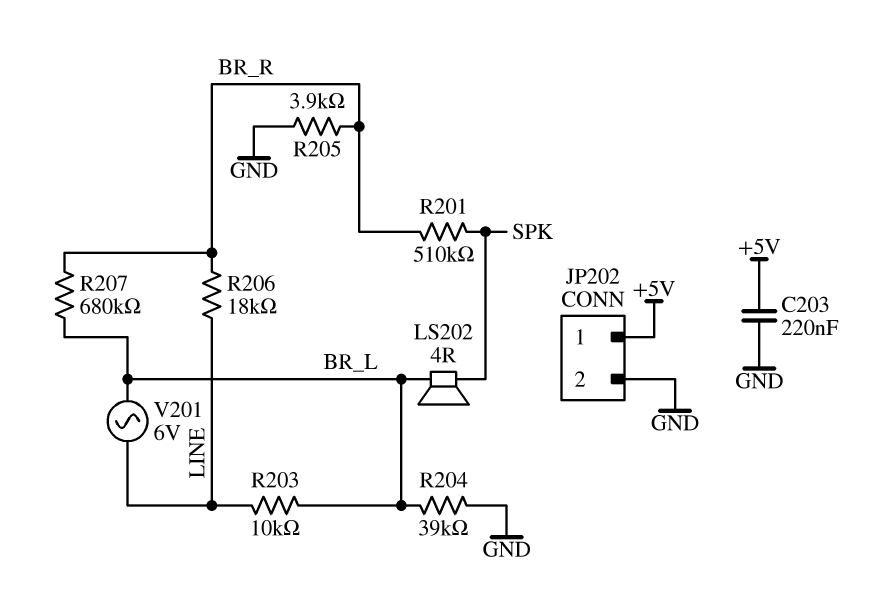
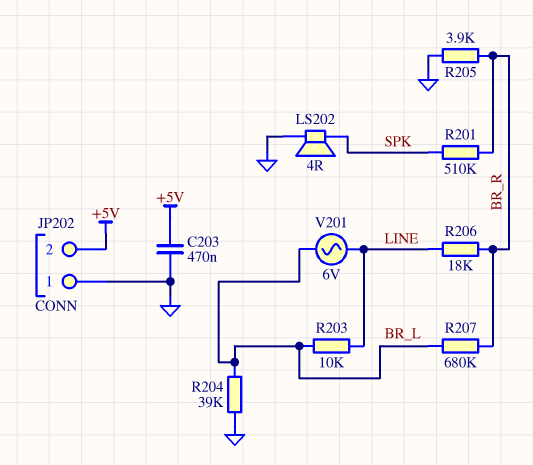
C203: 220nF (+5V, GND) -> 470nF (+5V, GND)
JP202 pin 1: +5V -> GND
JP202 pin 2: GND -> +5V
LS202: speaker 4R (BR_L, SPK) -> speaker 4R (GND, SPK)

